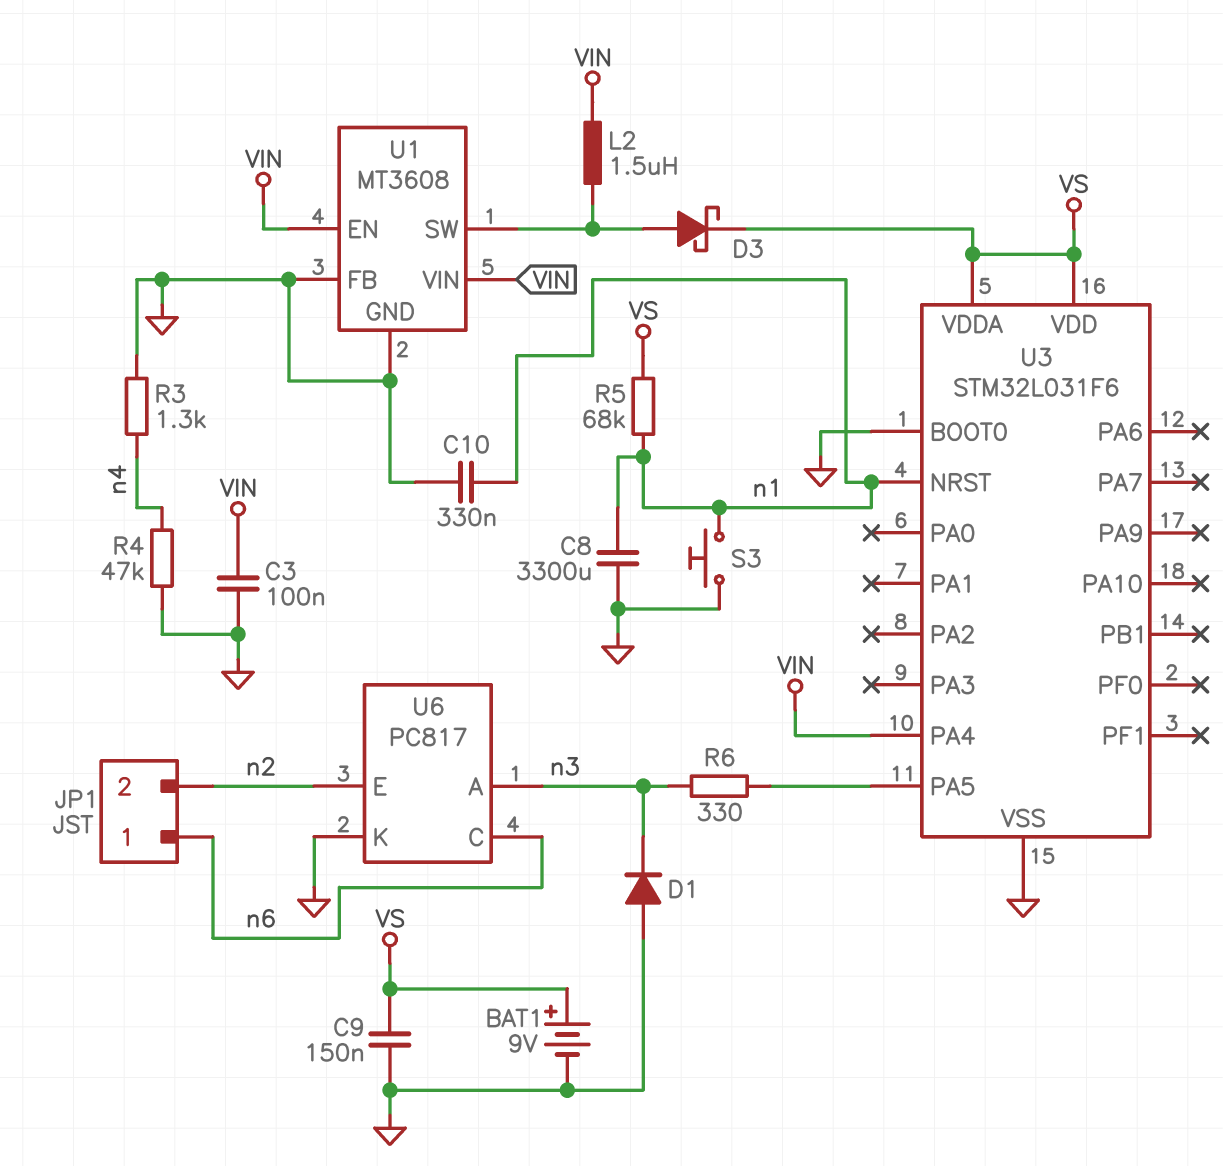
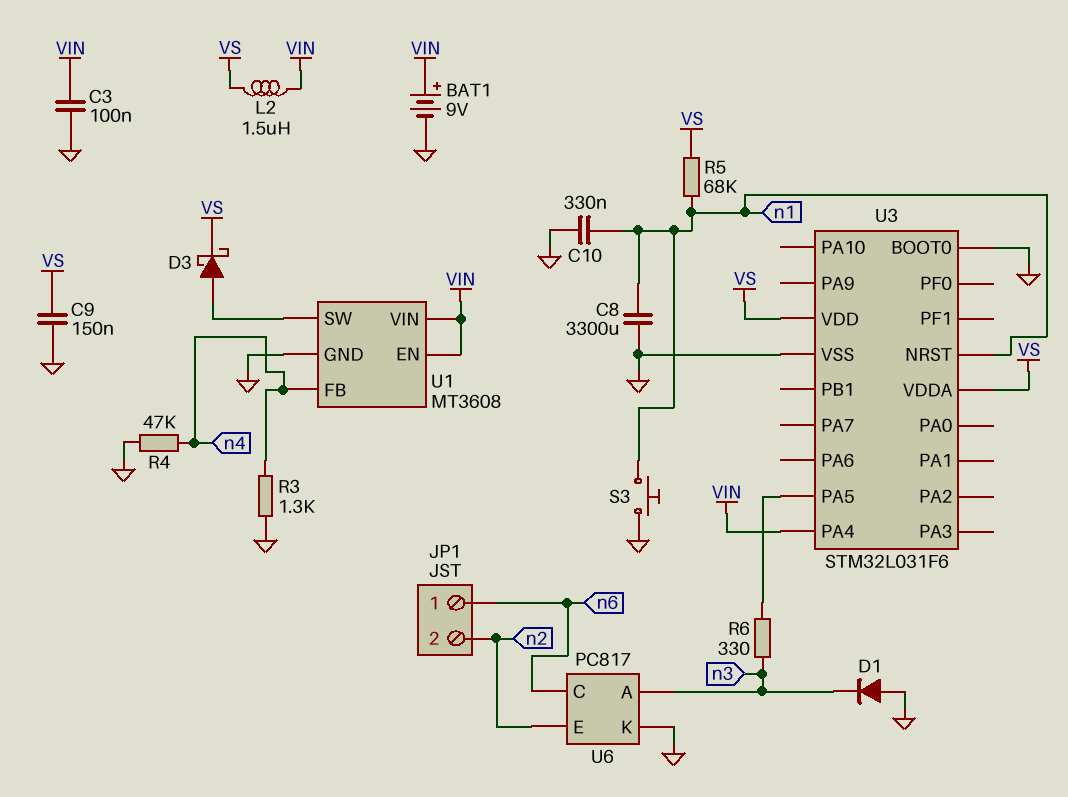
BAT1: 9V (plus VS, minus GND) -> 9V (plus VIN, minus GND)
L2: 1.5uH (U1/SW, VIN) -> 1.5uH (VIN, VS)
U1 pin FB: GND -> n4

